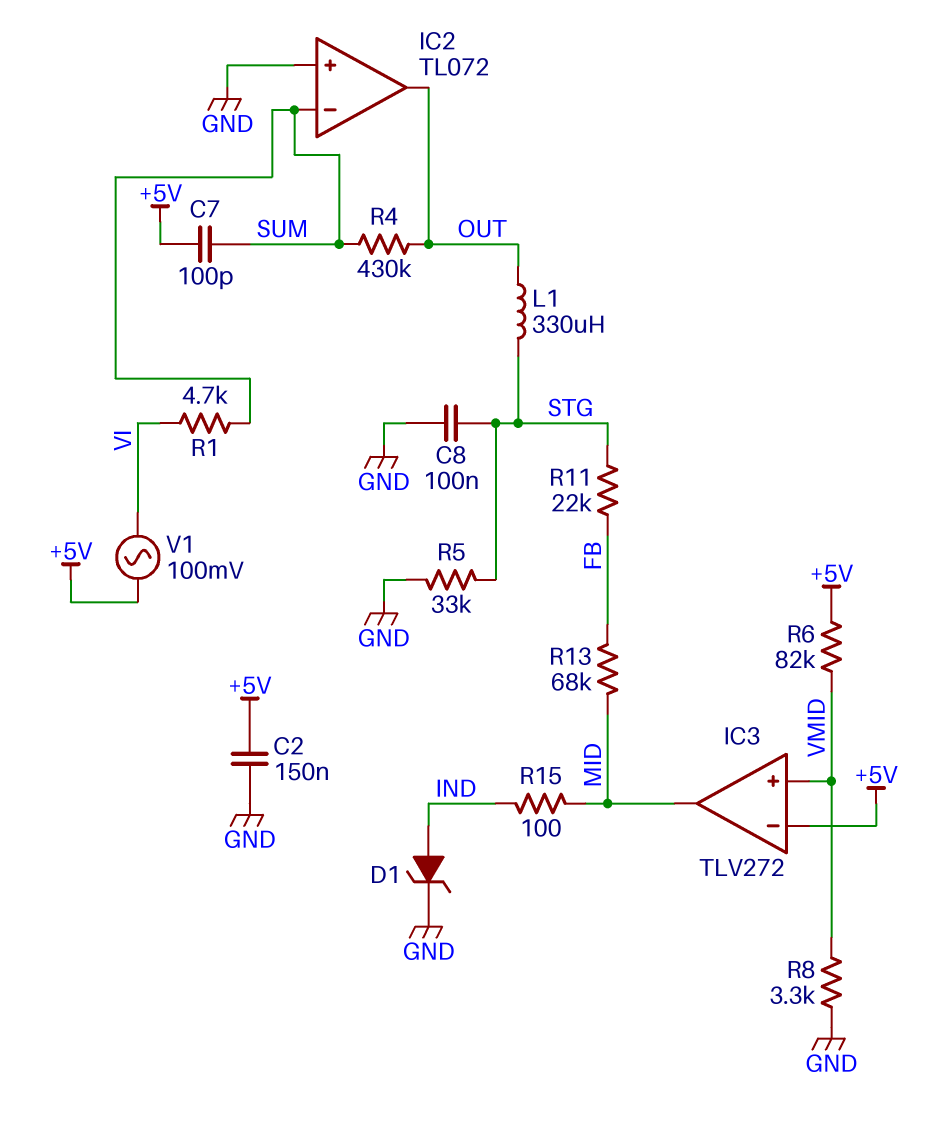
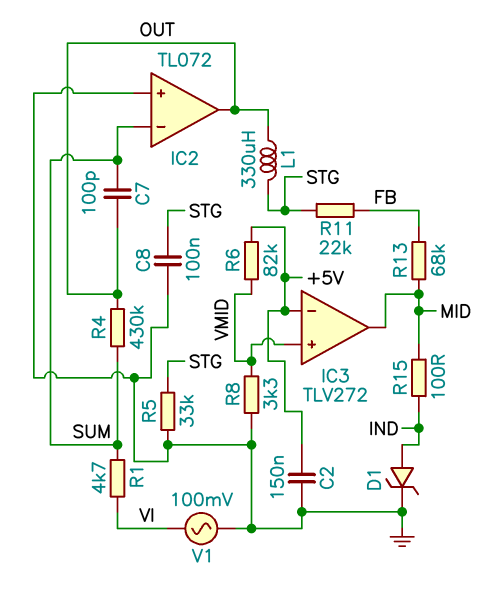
C7: 100pF (+5V, SUM) -> 100pF (OUT, SUM)
V1: AC 100mV (+5V, VI) -> AC 100mV (GND, VI)

